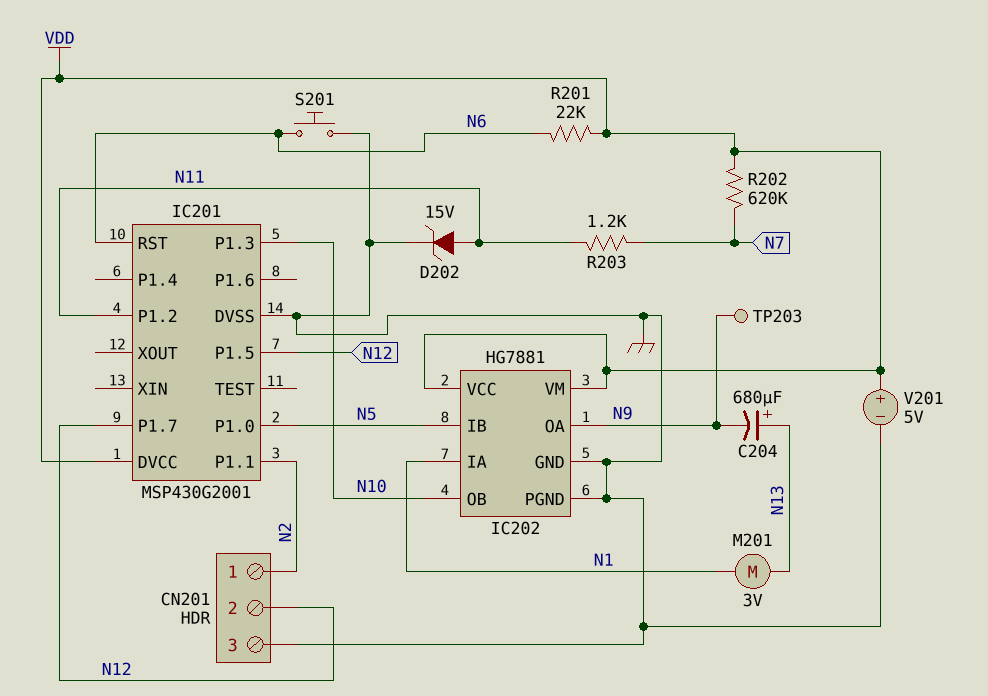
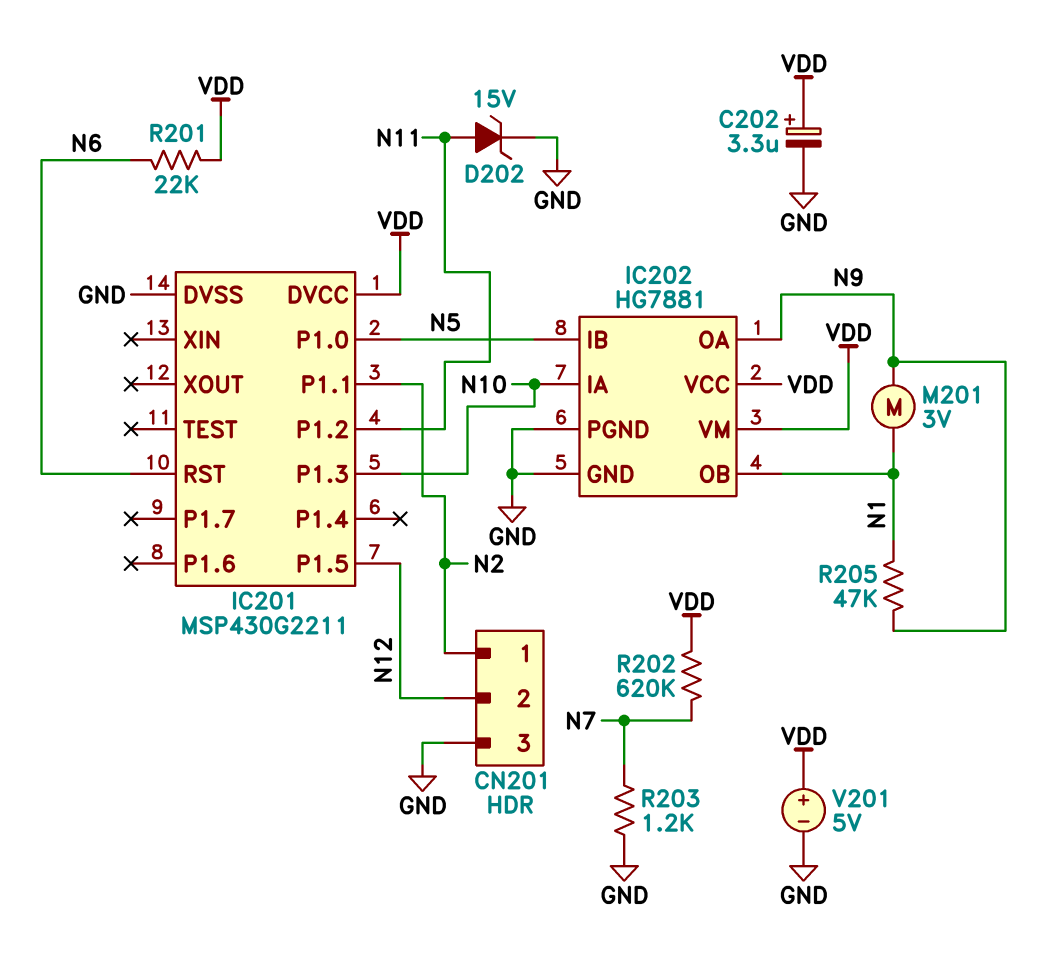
C202: none -> 3.3uF (plus VDD, minus GND)
C204: 680uF (plus N13, minus N9) -> none
IC201: MSP430G2001 -> MSP430G2211
IC201 pin P1.7: N12 -> none
IC202 pin IA: N1 -> N10
IC202 pin OB: N10 -> N1
M201: motor 3V (N1, N13) -> motor 3V (N1, N9)
R203: 1.2k (N7, N11) -> 1.2k (GND, N7)
R205: none -> 47k (N1, N9)
S201: button (GND, N6) -> none
TP203: test point (N9) -> none

